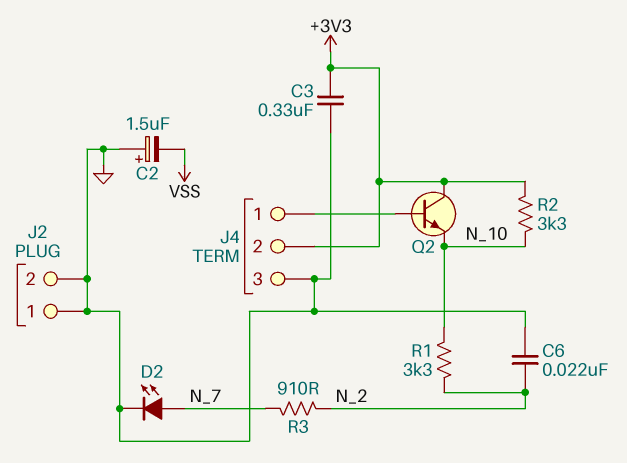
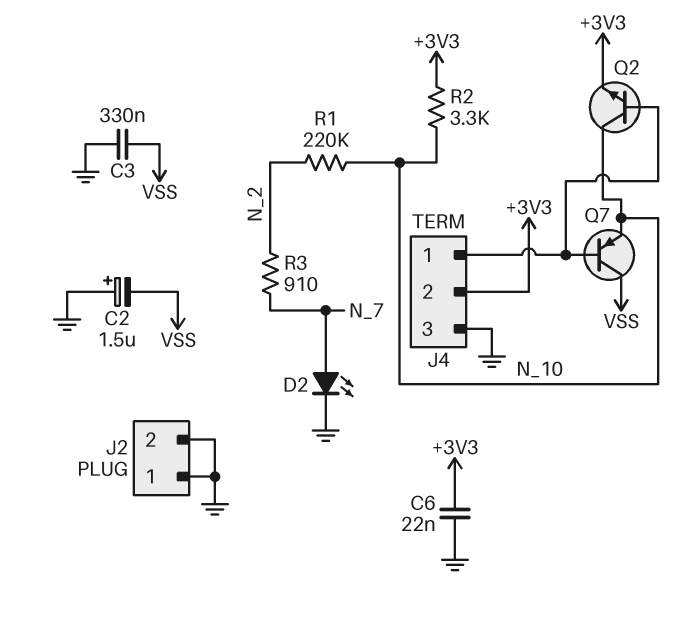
C3: 330nF (+3V3, GND) -> 330nF (GND, VSS)
C6: 22nF (GND, N_2) -> 22nF (+3V3, GND)
Q2: NPN (B J4/1, C +3V3, E N_10) -> NPN (B J4/1, C N_10, E +3V3)
Q7: none -> PNP (B J4/1, C VSS, E N_10)
R1: 3.3k (N_2, N_10) -> 220k (N_2, N_10)

